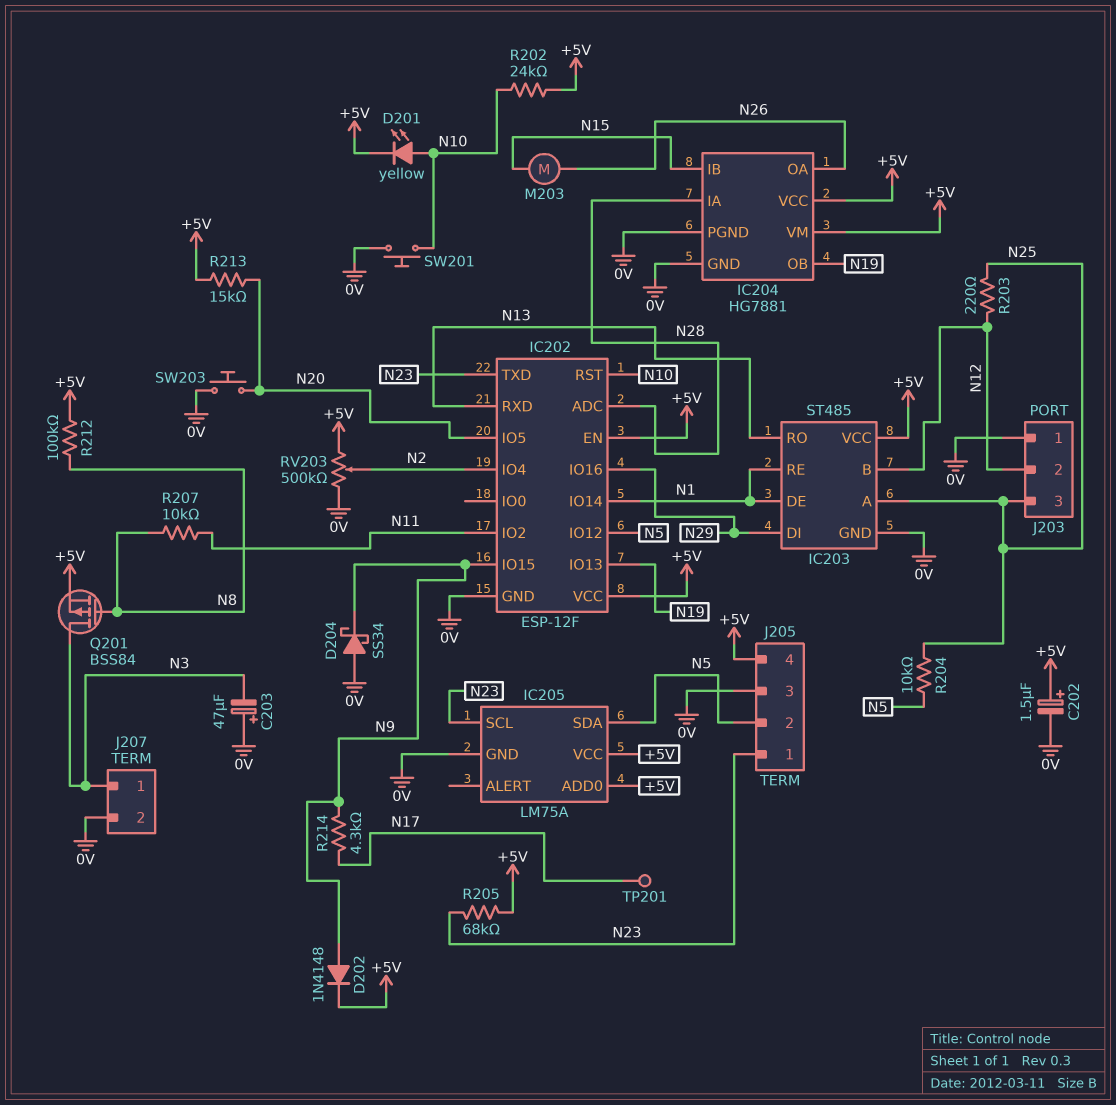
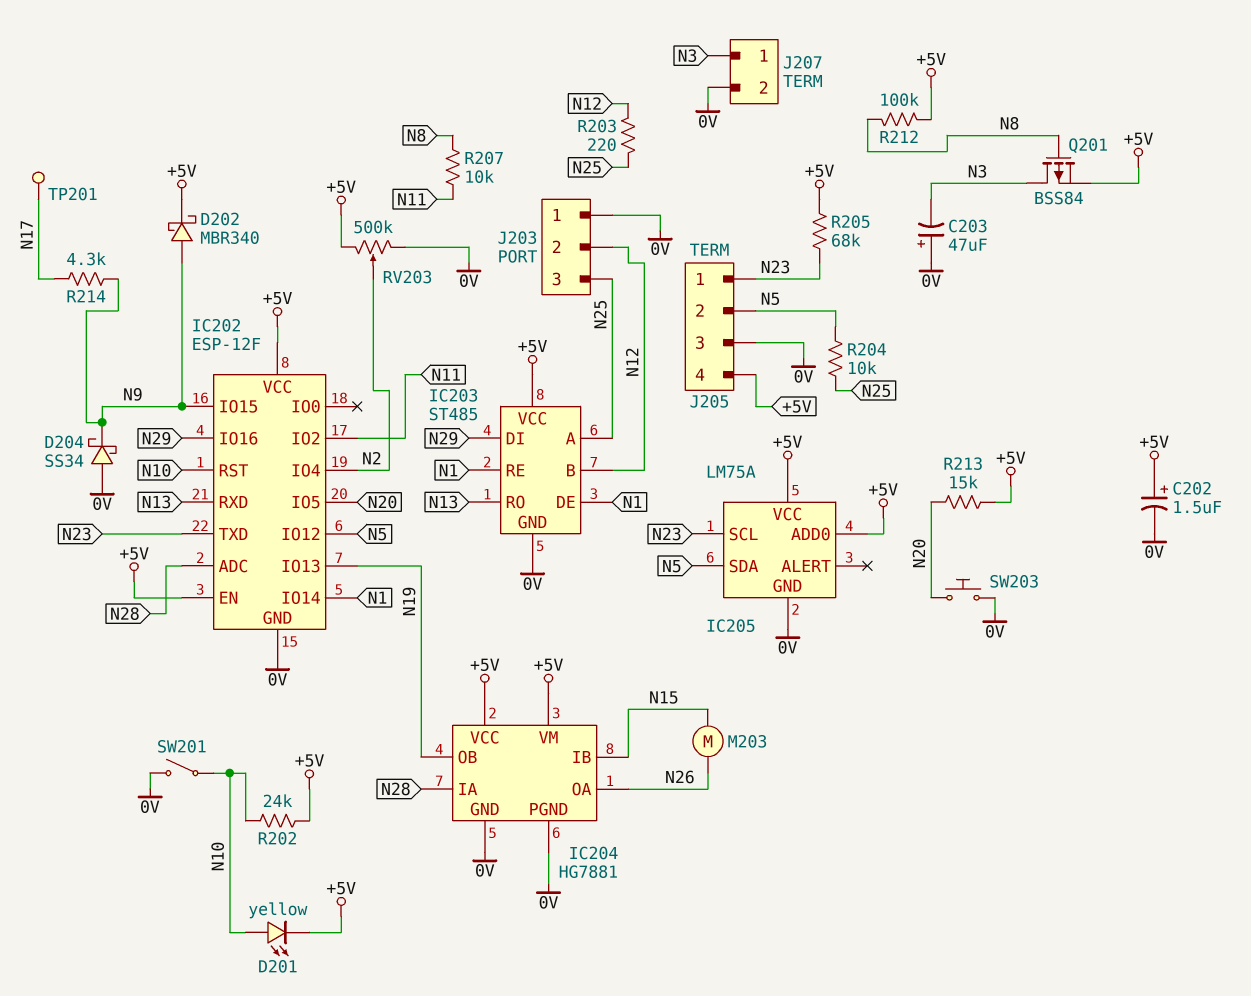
D202: diode 1N4148 (A N9, K +5V) -> schottky MBR340 (A N9, K +5V)
SW201: button (0V, N10) -> switch (0V, N10)

